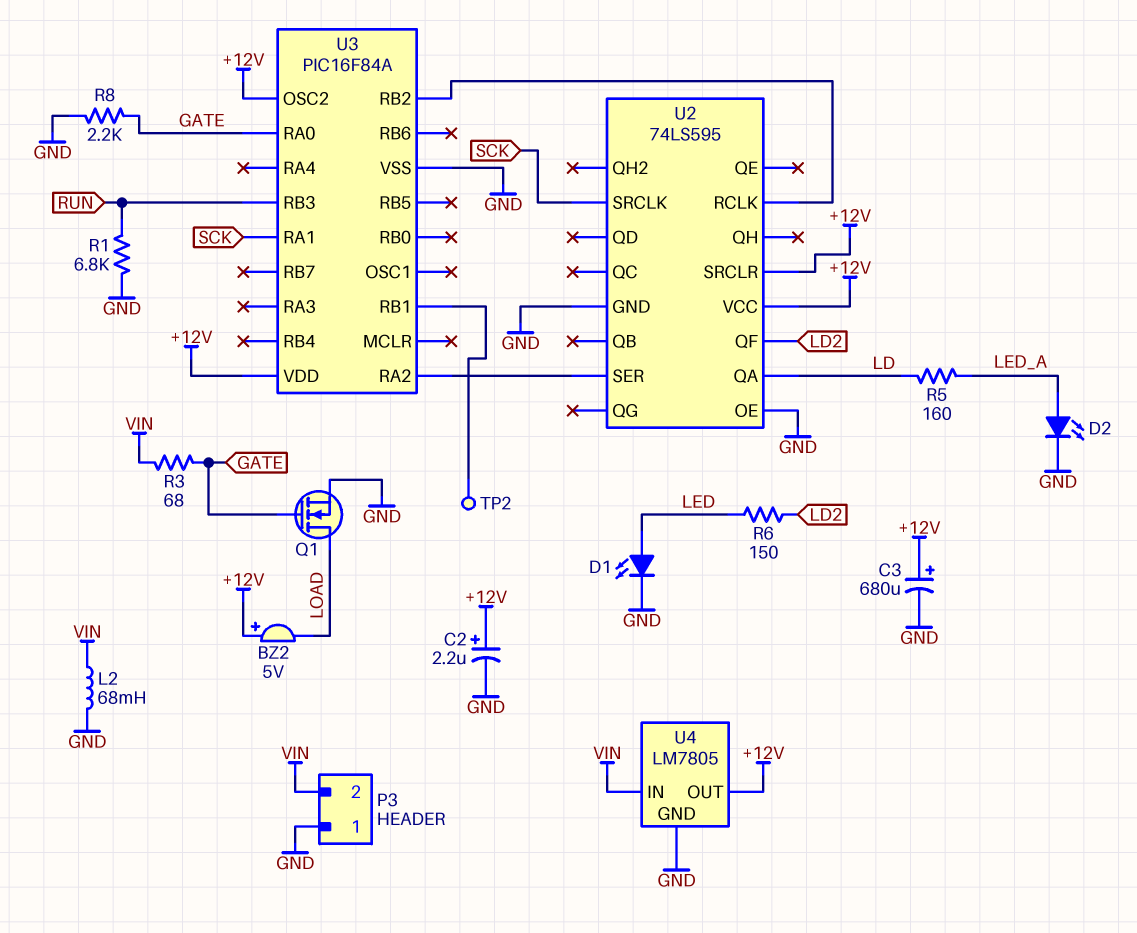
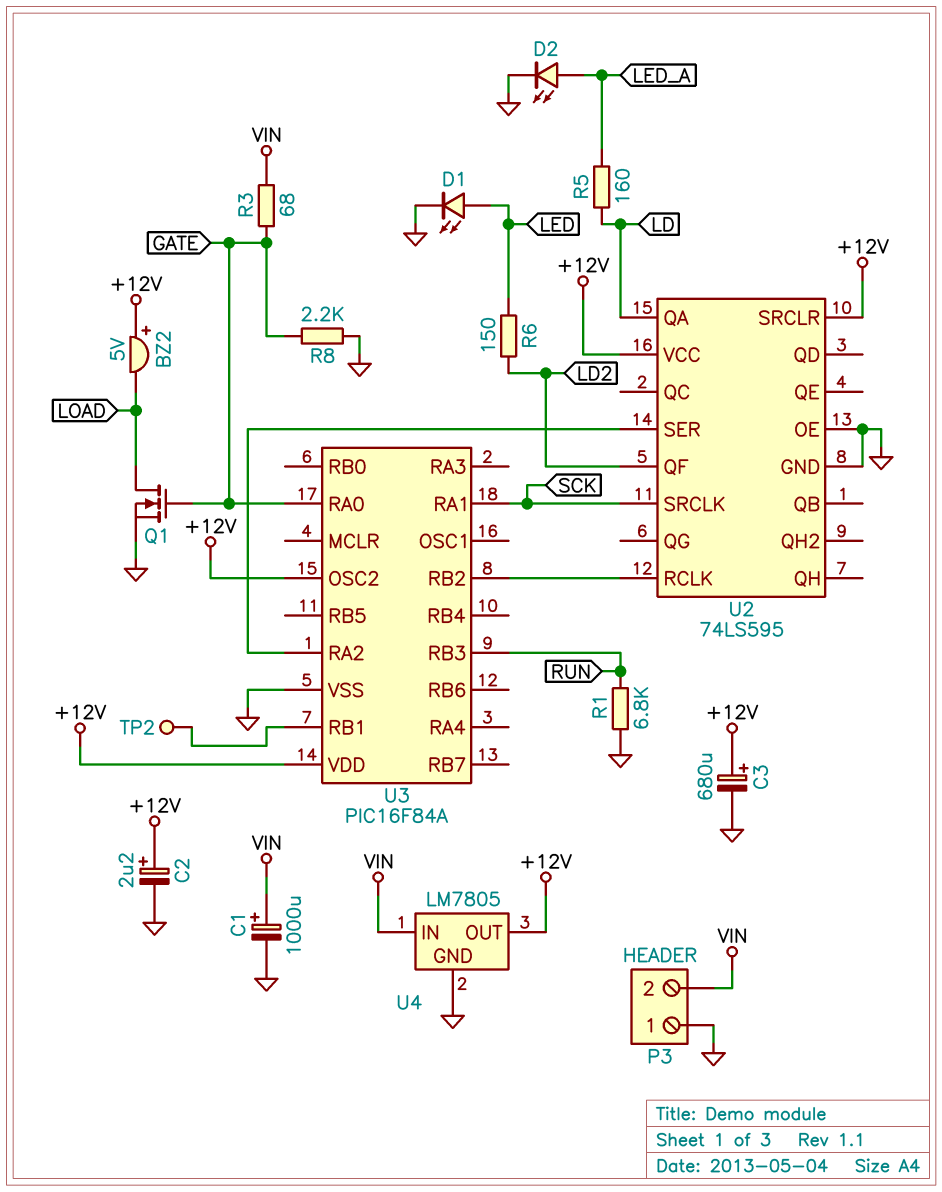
C1: none -> 1000uF (plus VIN, minus GND)
L2: 68mH (GND, VIN) -> none

